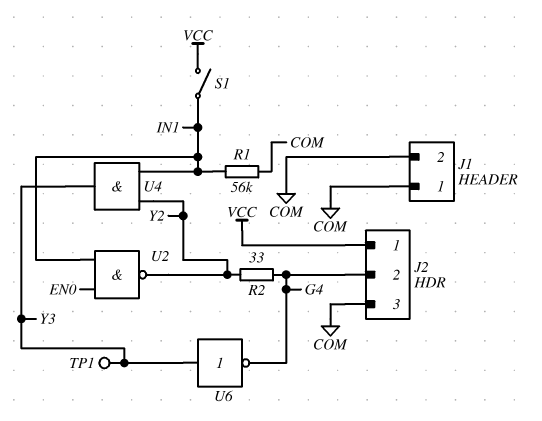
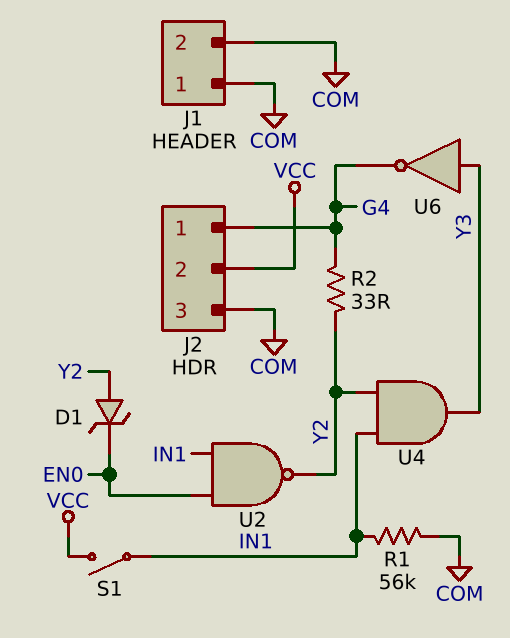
D1: none -> zener (A Y2, K EN0)
J2 pin 1: VCC -> G4
J2 pin 2: G4 -> VCC
TP1: test point (Y3) -> none

